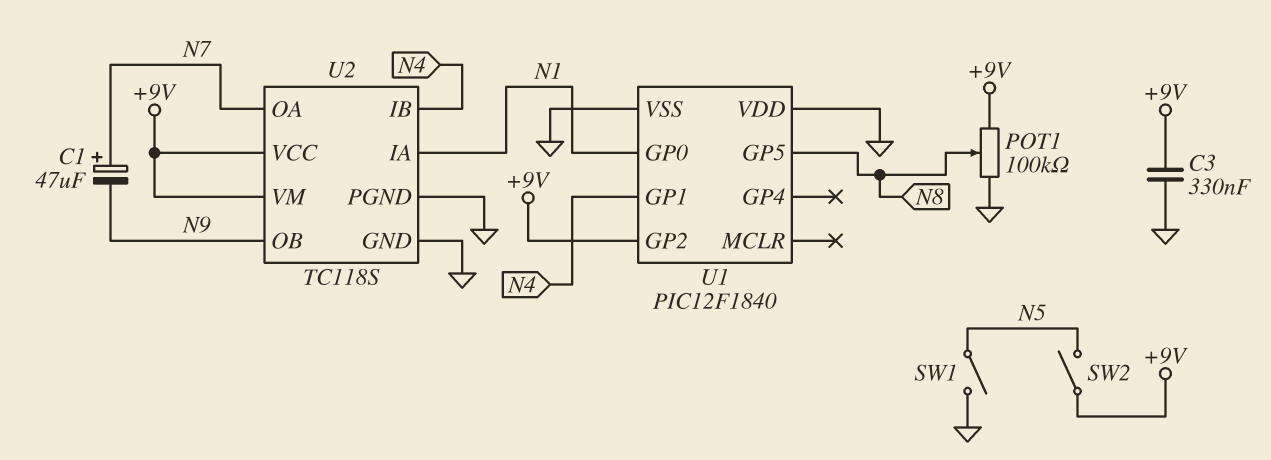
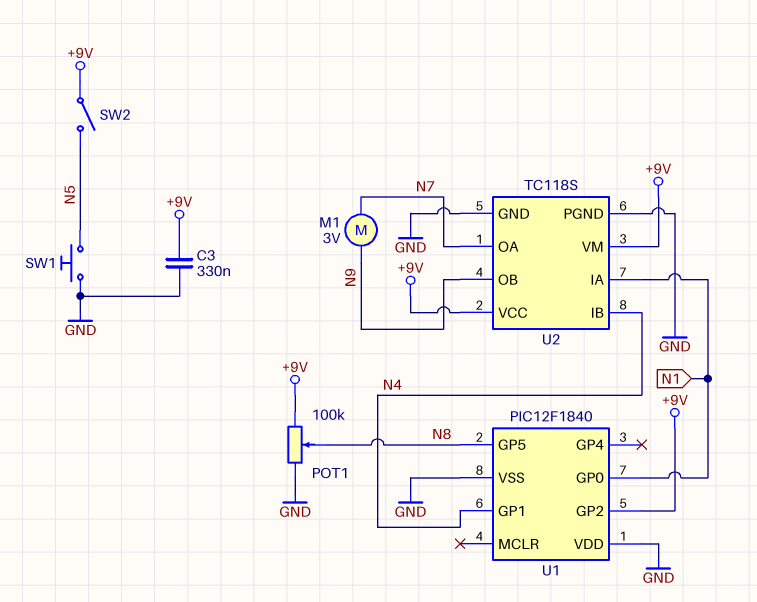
C1: 47uF (plus N7, minus N9) -> none
M1: none -> motor 3V (N7, N9)
SW1: switch (GND, N5) -> button (GND, N5)

